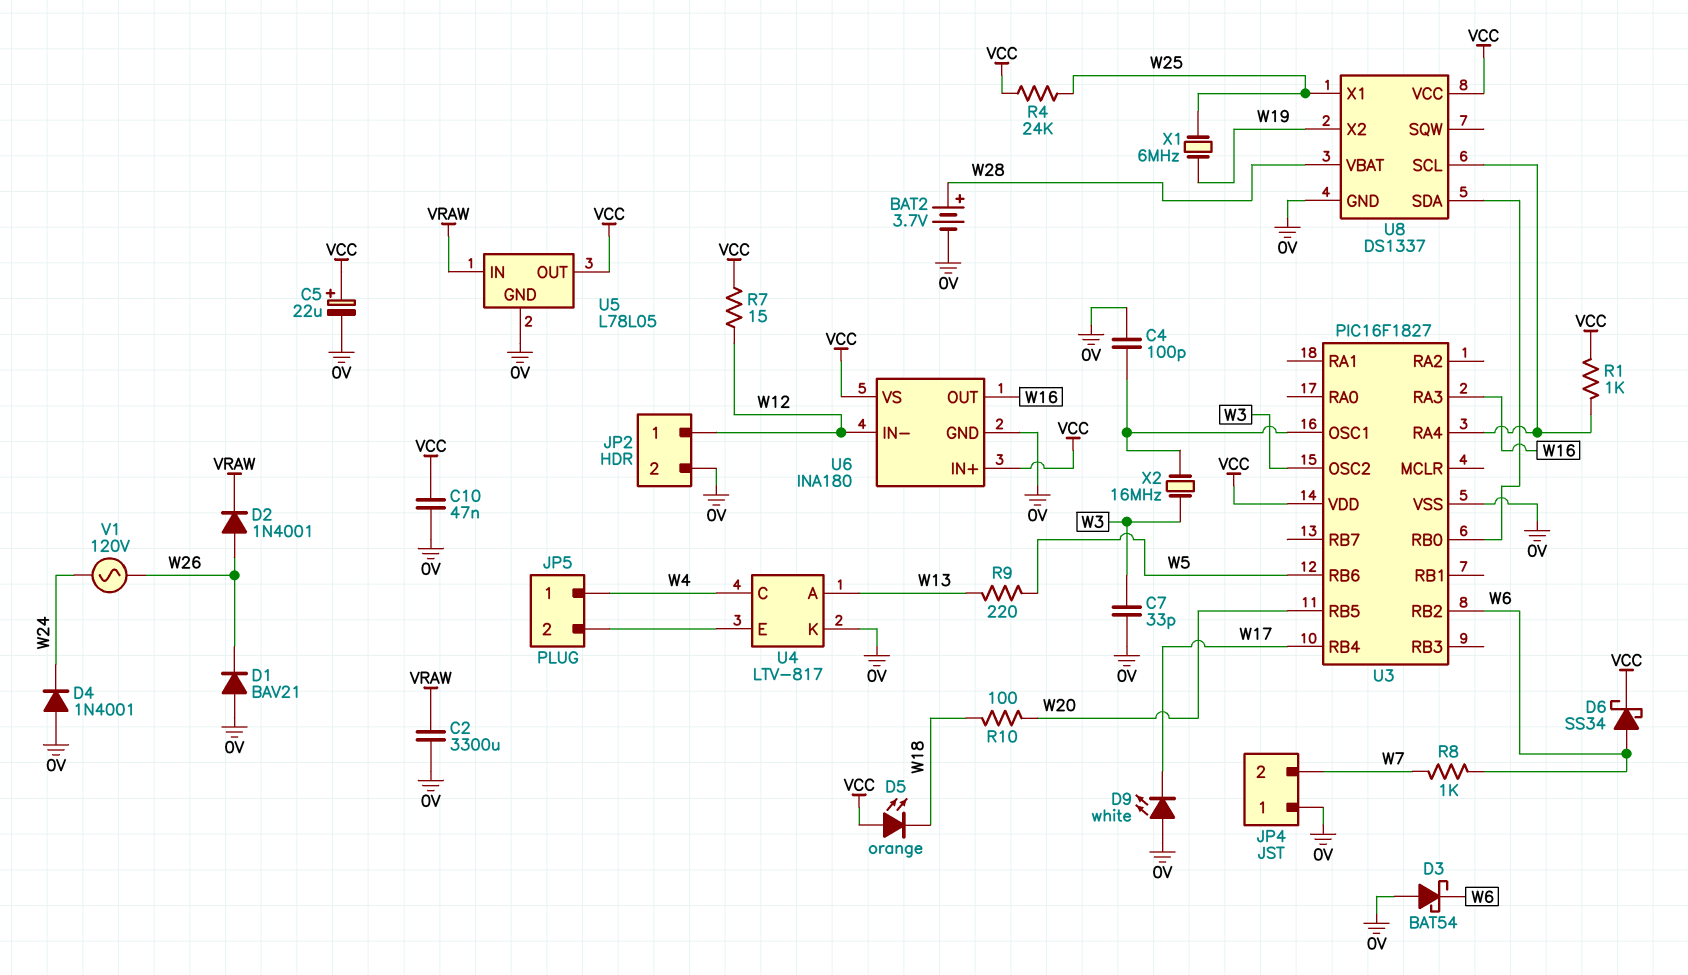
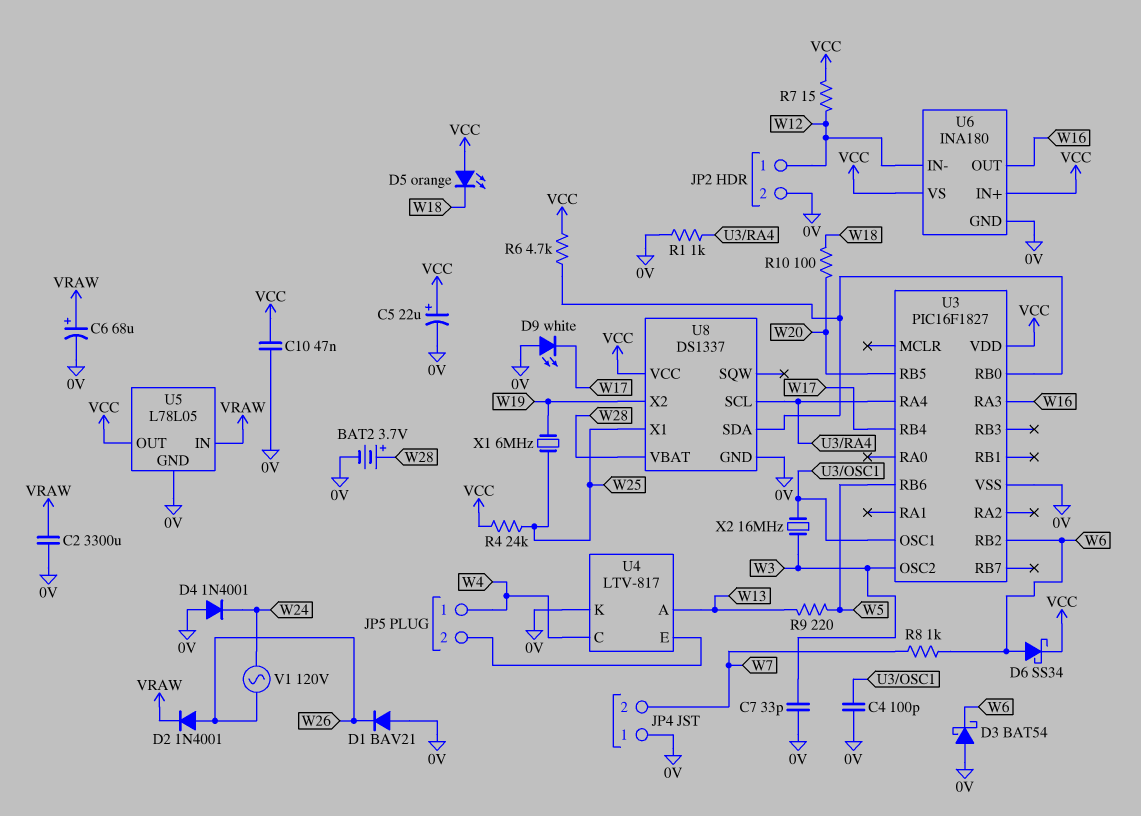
C6: none -> 68uF (plus VRAW, minus 0V)
R1: 1k (U3/RA4, VCC) -> 1k (0V, U3/RA4)
R6: none -> 4.7k (U3/RB0, VCC)

